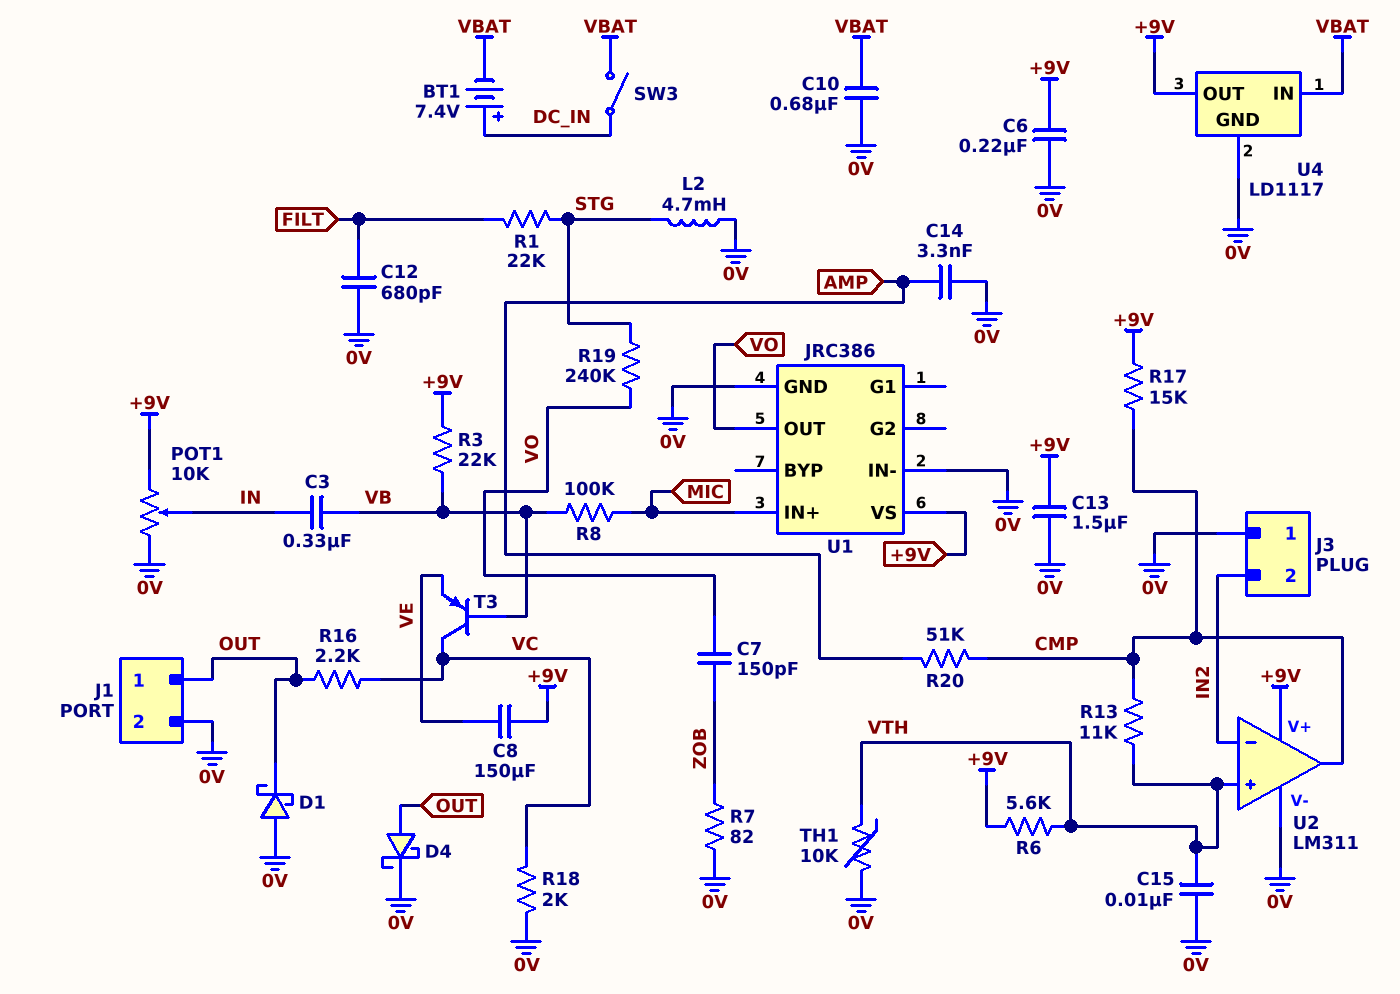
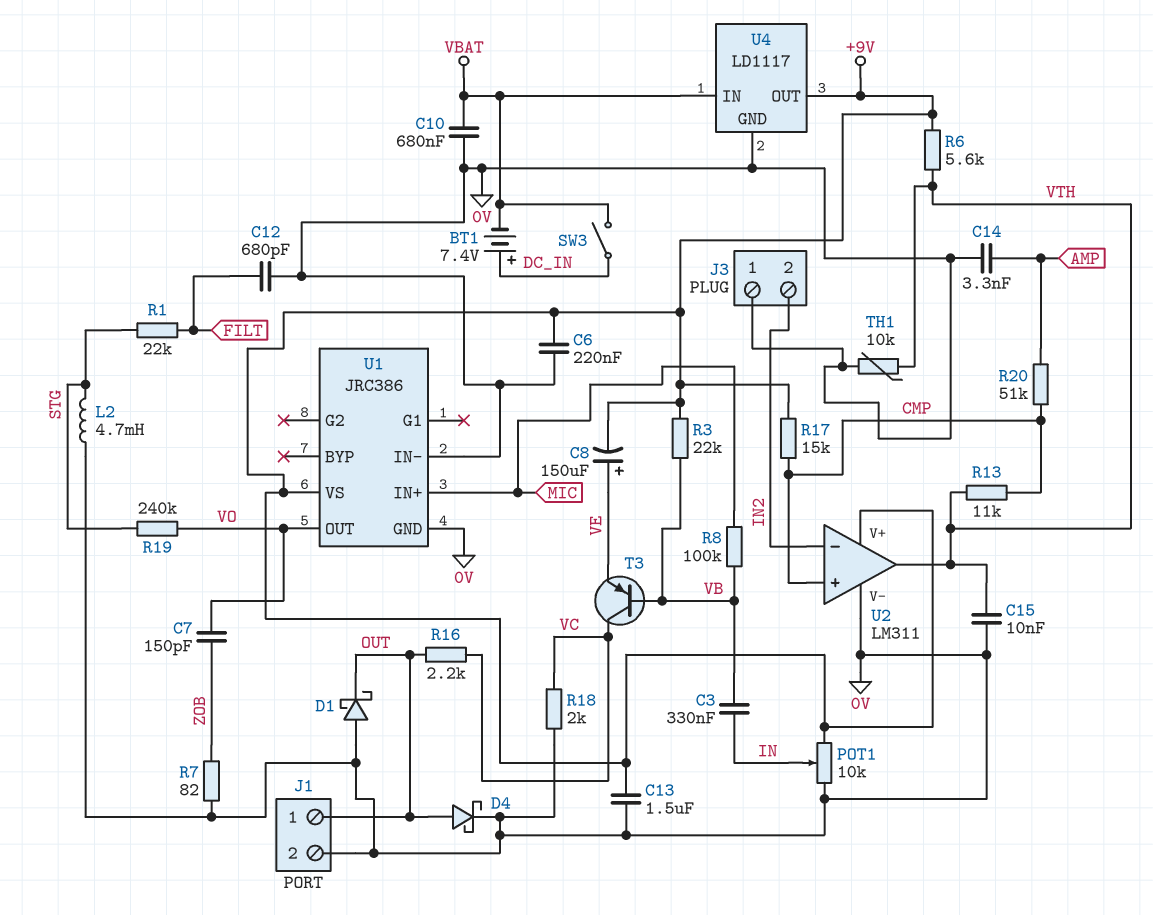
C8: 150uF (+9V, VE) -> 150uF (plus VE, minus +9V)
U2 pin in+: VTH -> CMP
U2 pin out: CMP -> VTH

